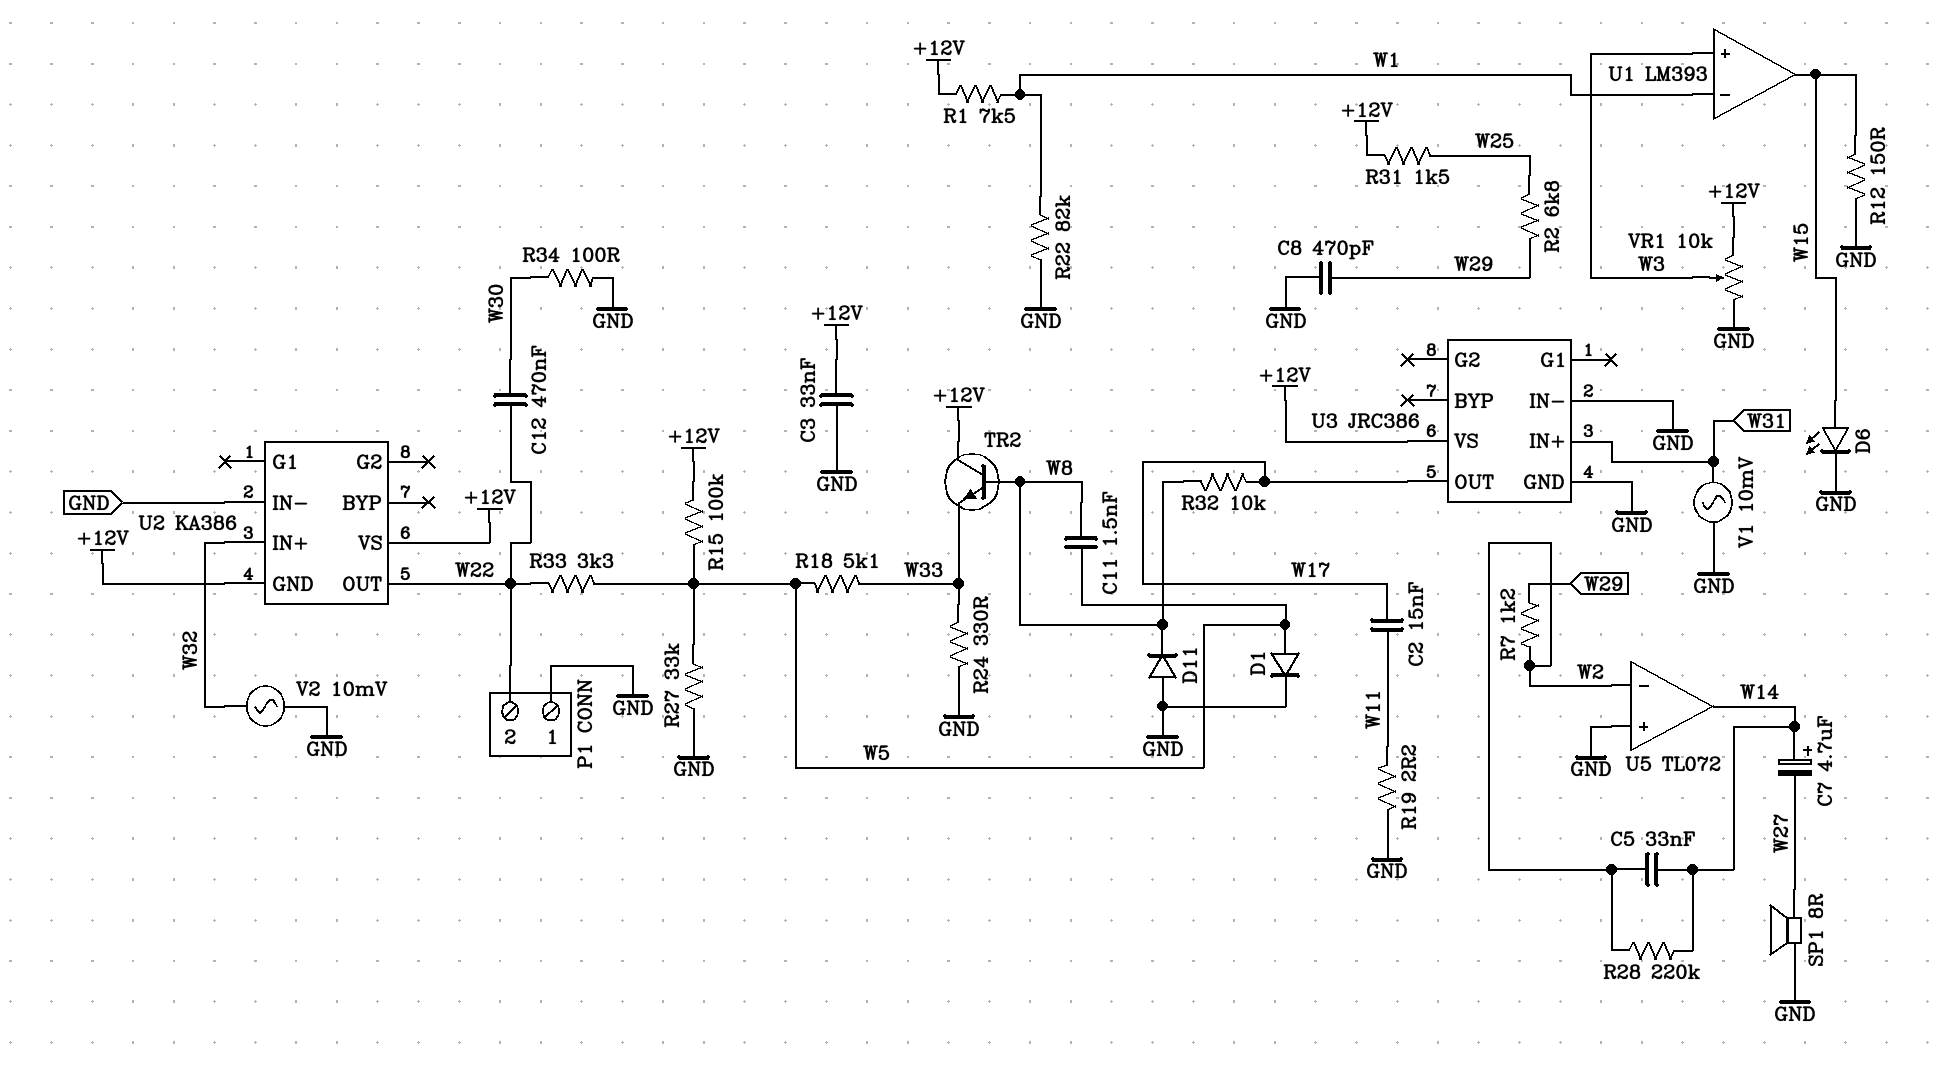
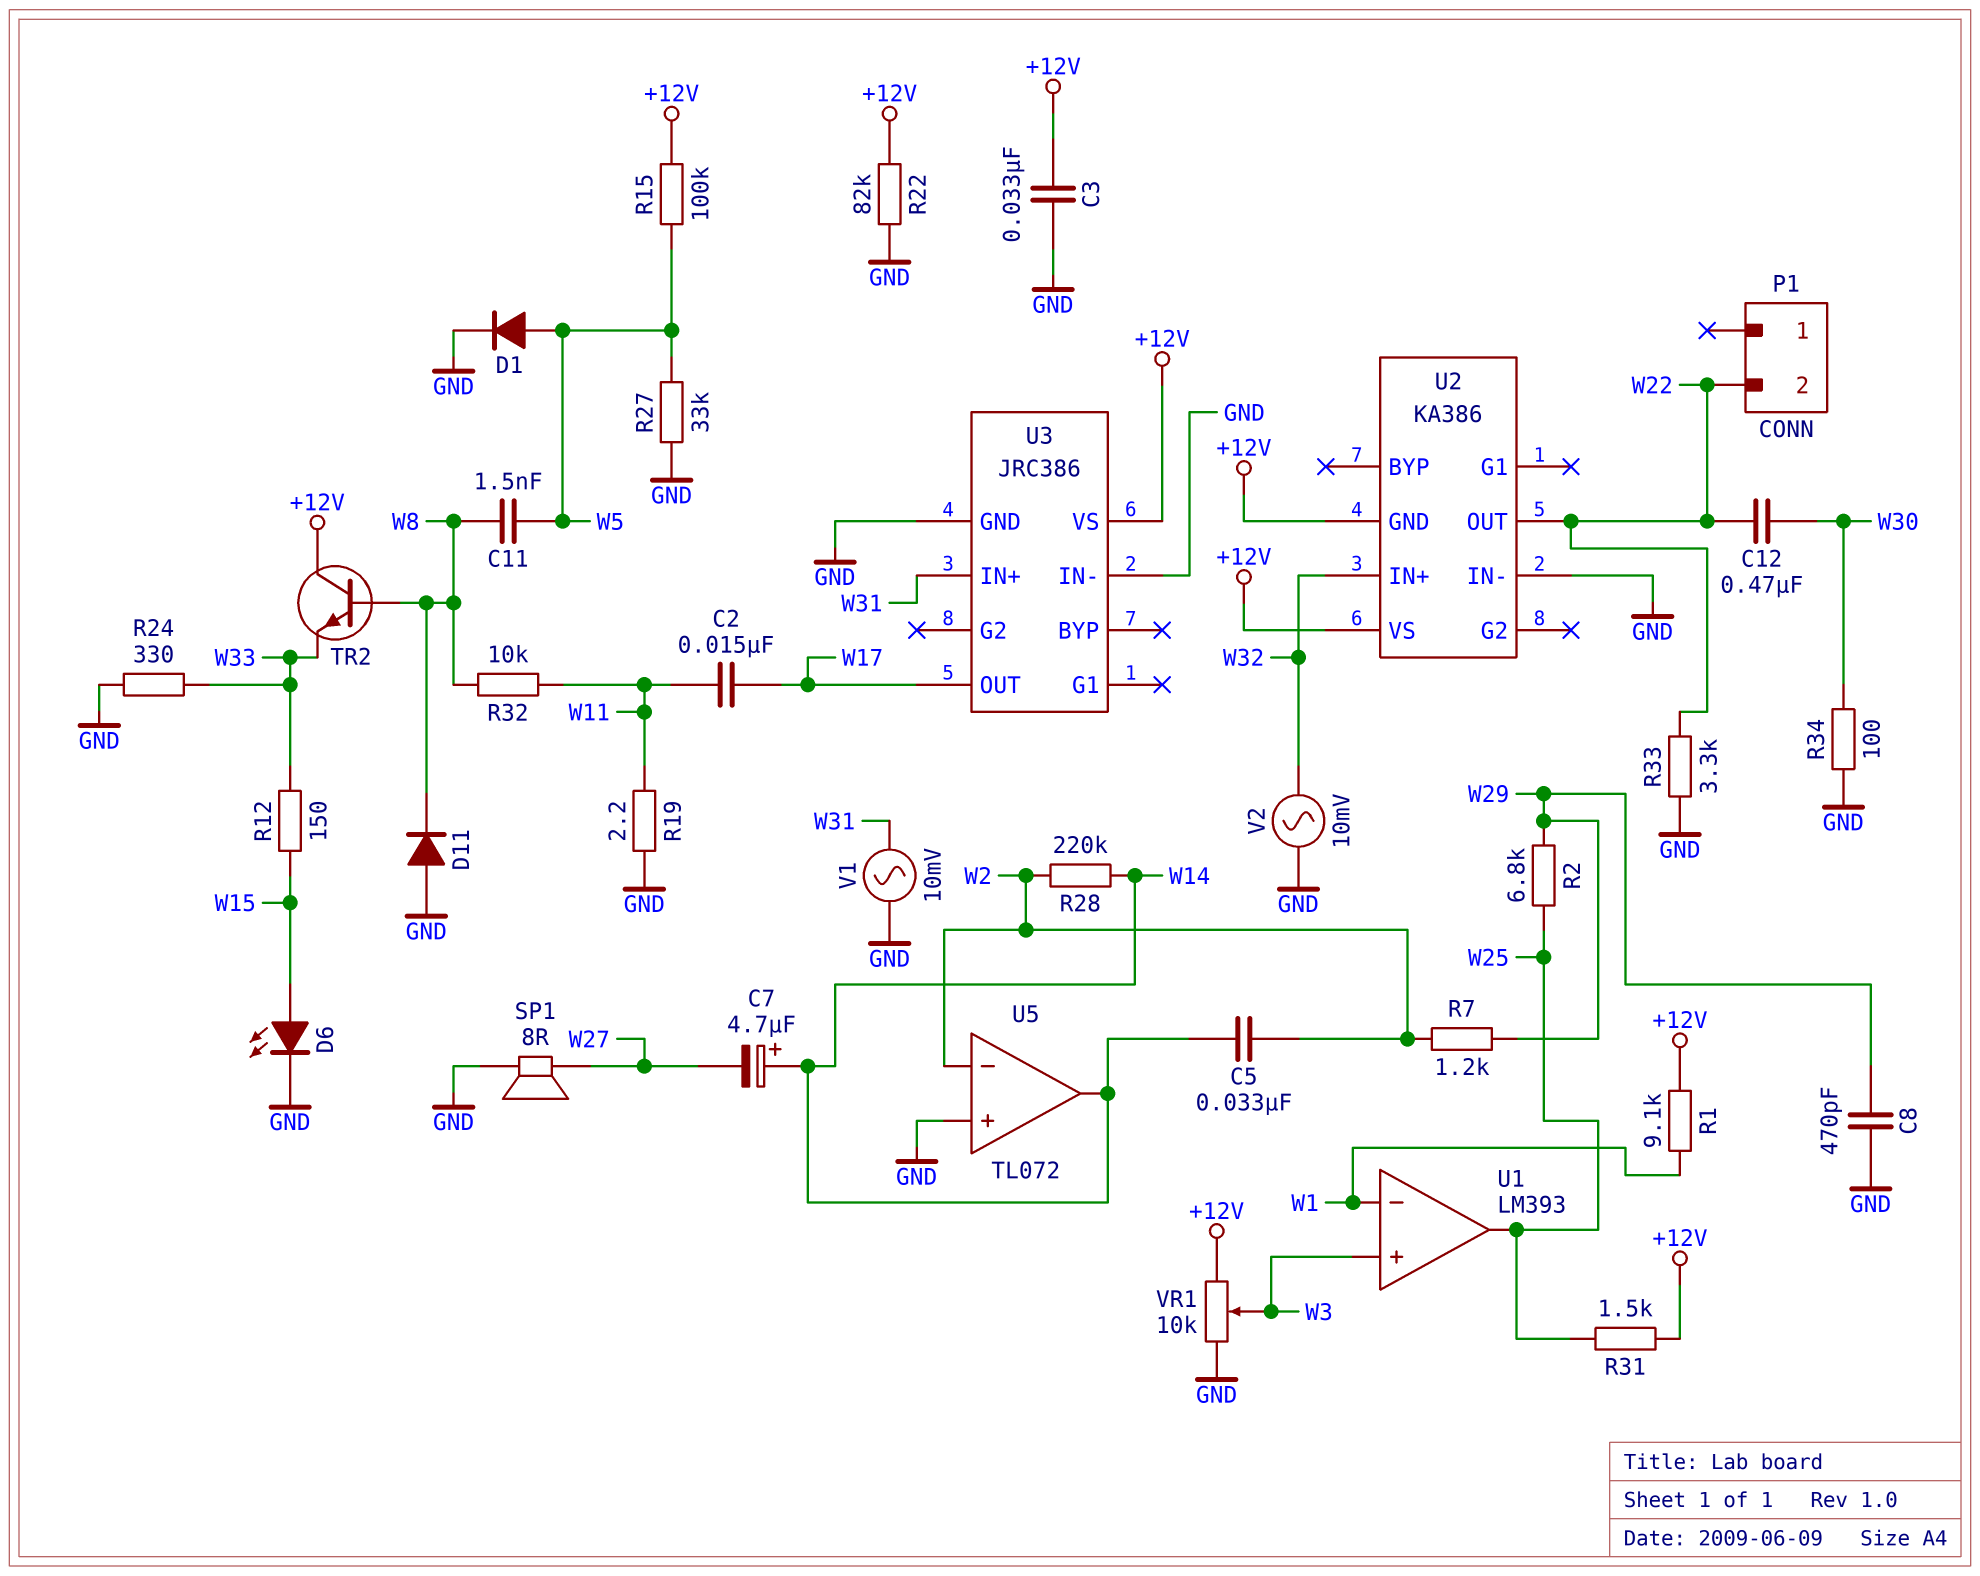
P1 pin 1: GND -> none
R1: 7.5k (+12V, W1) -> 9.1k (+12V, W1)
R12: 150 (GND, W15) -> 150 (W15, W33)
R18: 5.1k (W5, W33) -> none
R22: 82k (GND, W1) -> 82k (+12V, GND)
R32: 10k (W8, W17) -> 10k (W8, W11)
R33: 3.3k (W5, W22) -> 3.3k (GND, W22)
U1 pin out: W15 -> W25

